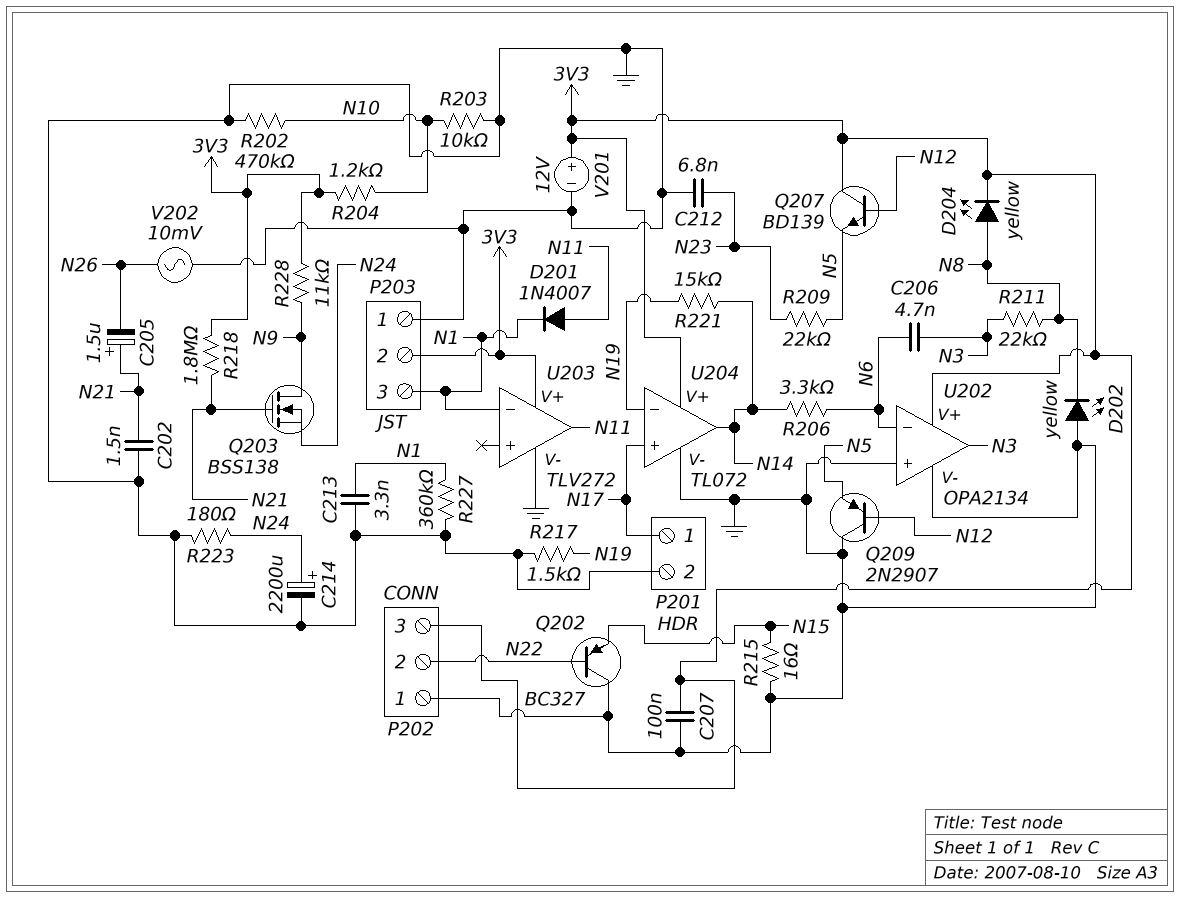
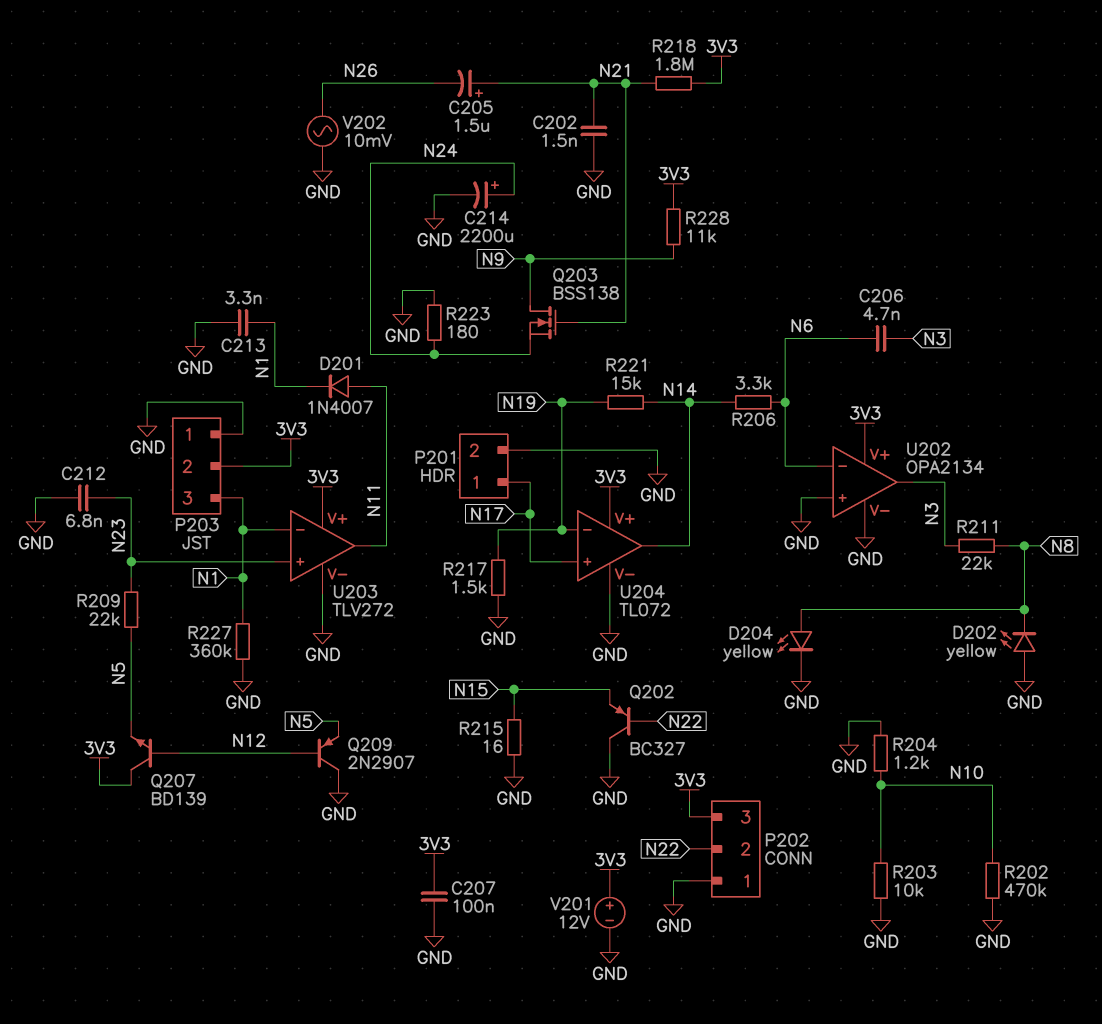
D204: LED yellow (A N8, K 3V3) -> LED yellow (A N8, K GND)
R204: 1.2k (3V3, N10) -> 1.2k (GND, N10)
U203 pin in+: none -> N23

